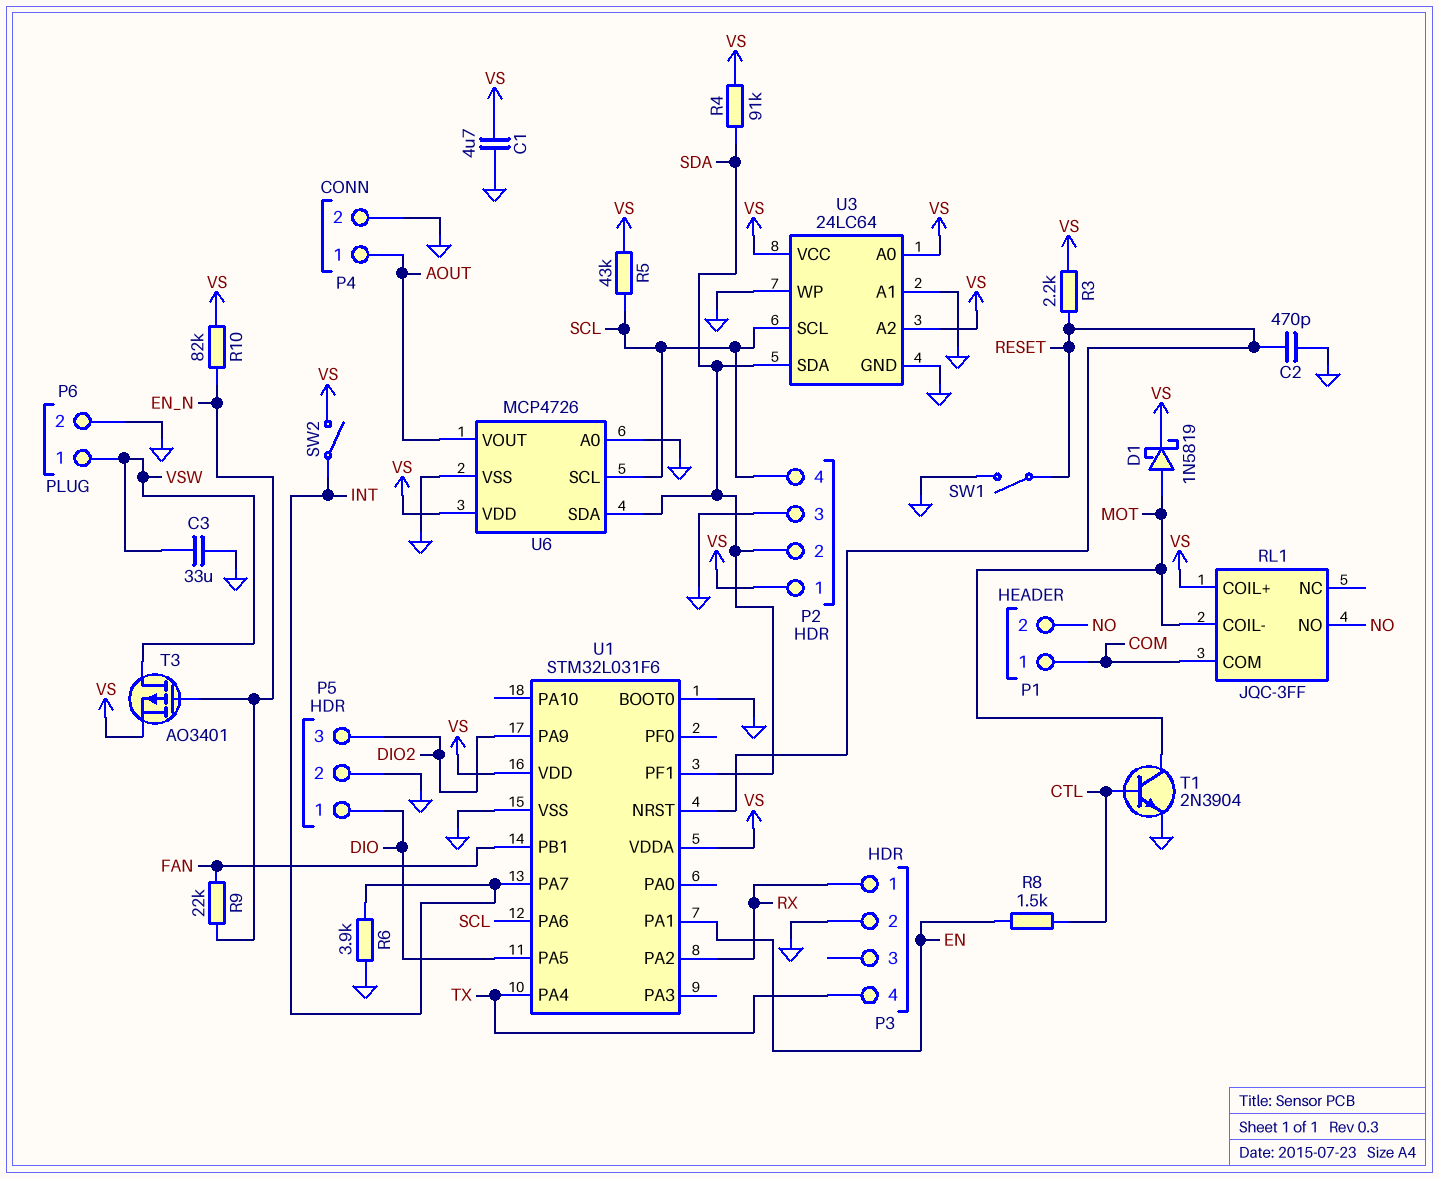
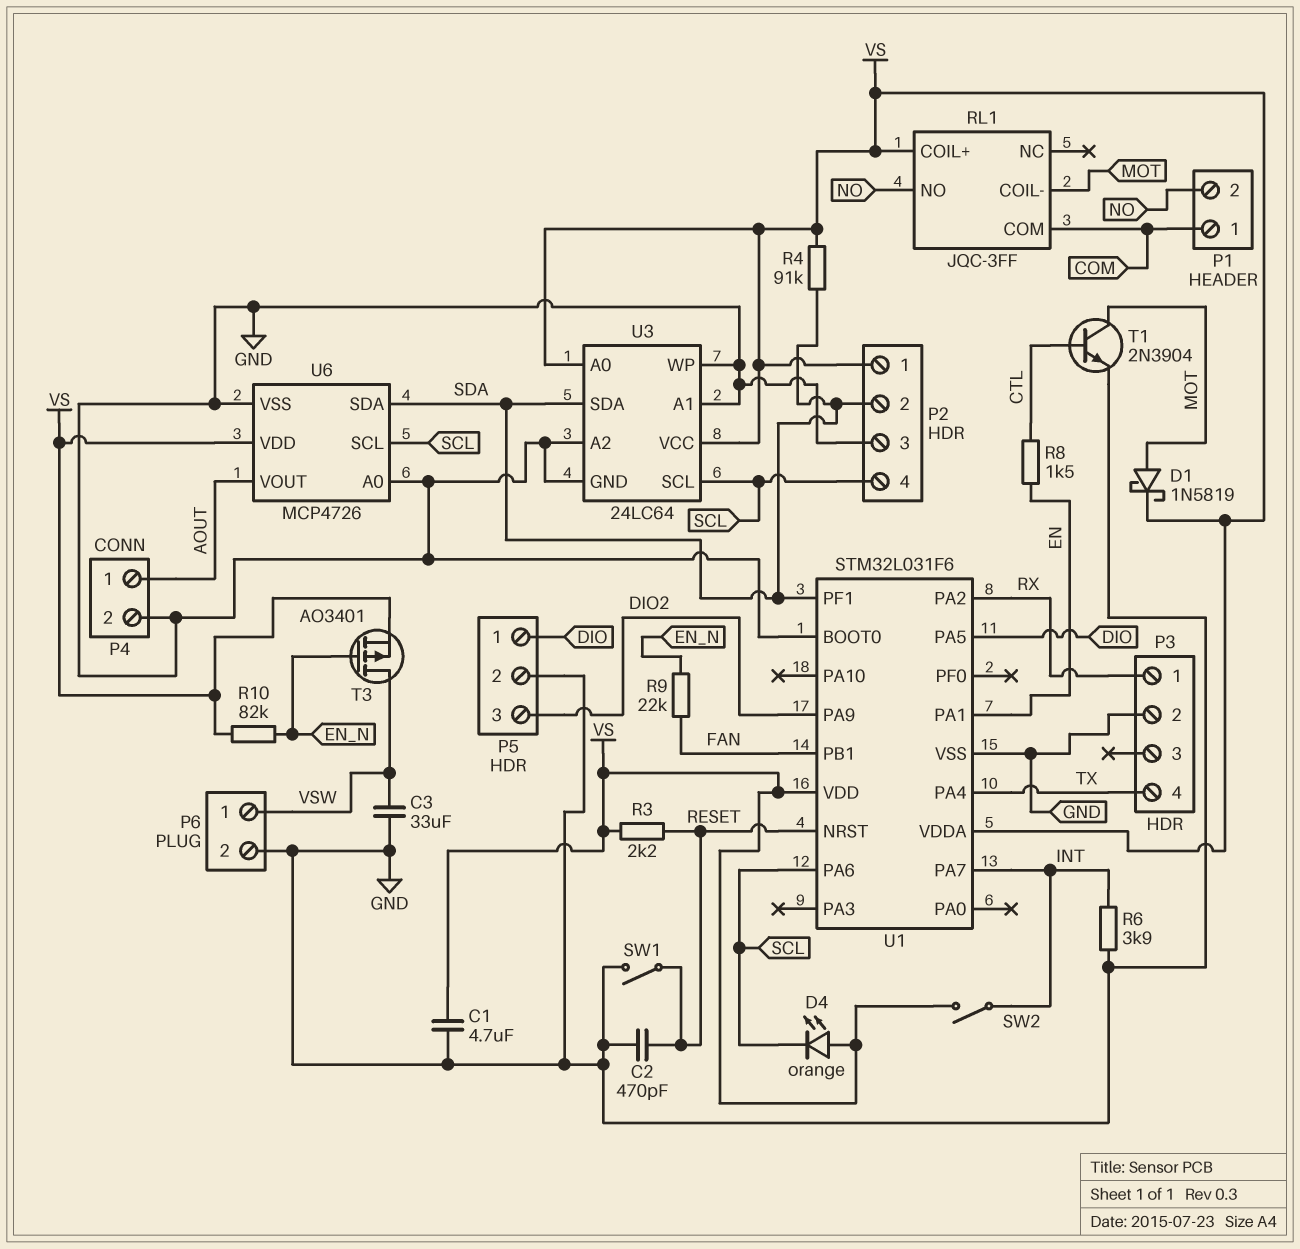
D4: none -> LED orange (A VS, K SCL)
R5: 43k (SCL, VS) -> none
U3 pin A2: VS -> GND

